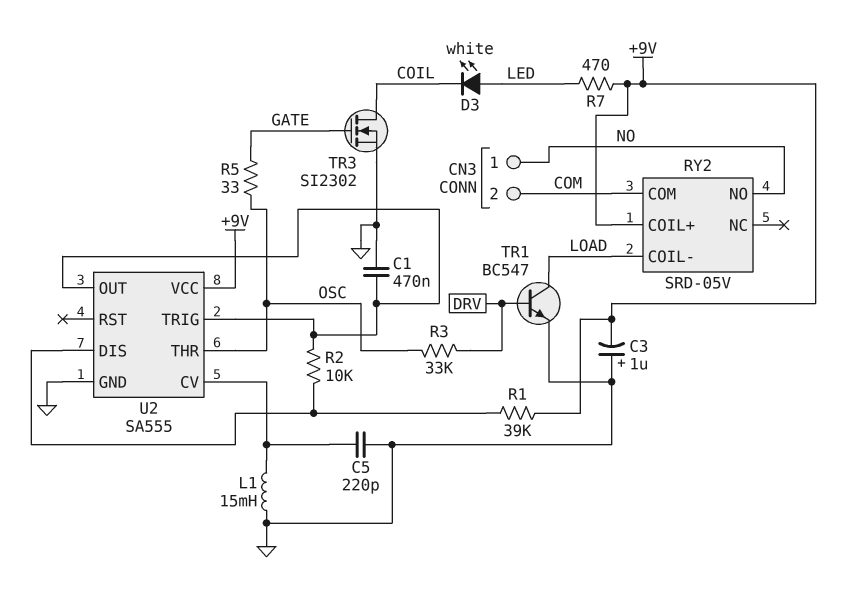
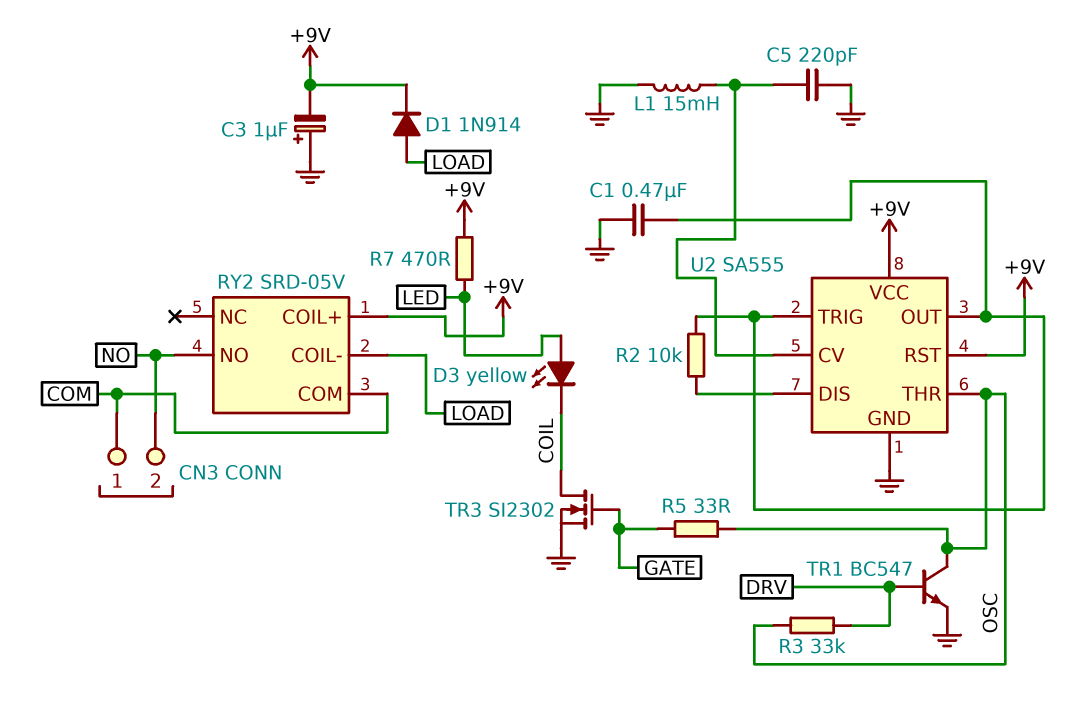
CN3 pin 1: NO -> COM
CN3 pin 2: COM -> NO
D1: none -> diode 1N914 (A LOAD, K +9V)
D3: LED white (A LED, K COIL) -> LED yellow (A LED, K COIL)
R1: 39k (+9V, U2/DIS) -> none
TR1: NPN BC547 (B DRV, C LOAD, E GND) -> NPN BC547 (B DRV, C OSC, E GND)
U2 pin RST: none -> +9V

